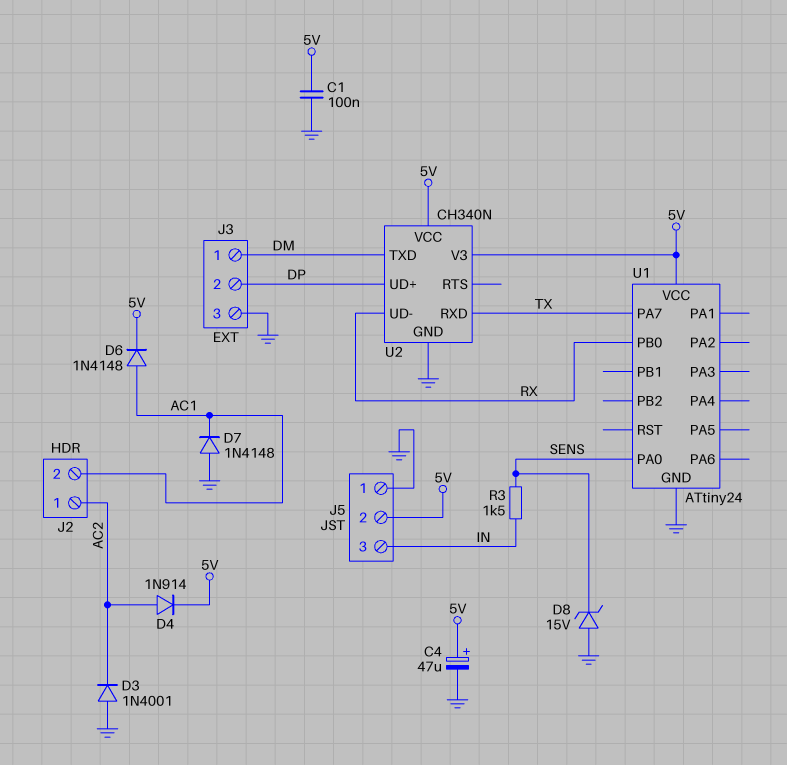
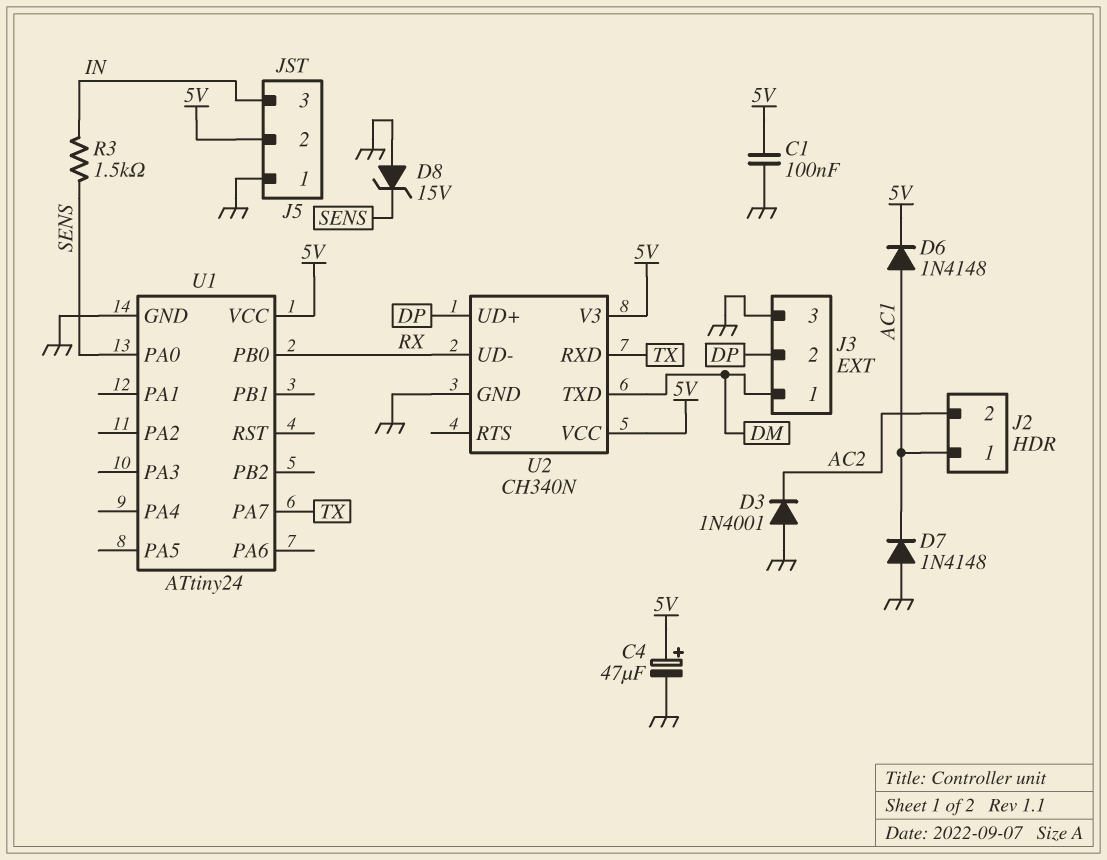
D4: diode 1N914 (A AC2, K 5V) -> none
J2 pin 1: AC2 -> AC1
J2 pin 2: AC1 -> AC2

